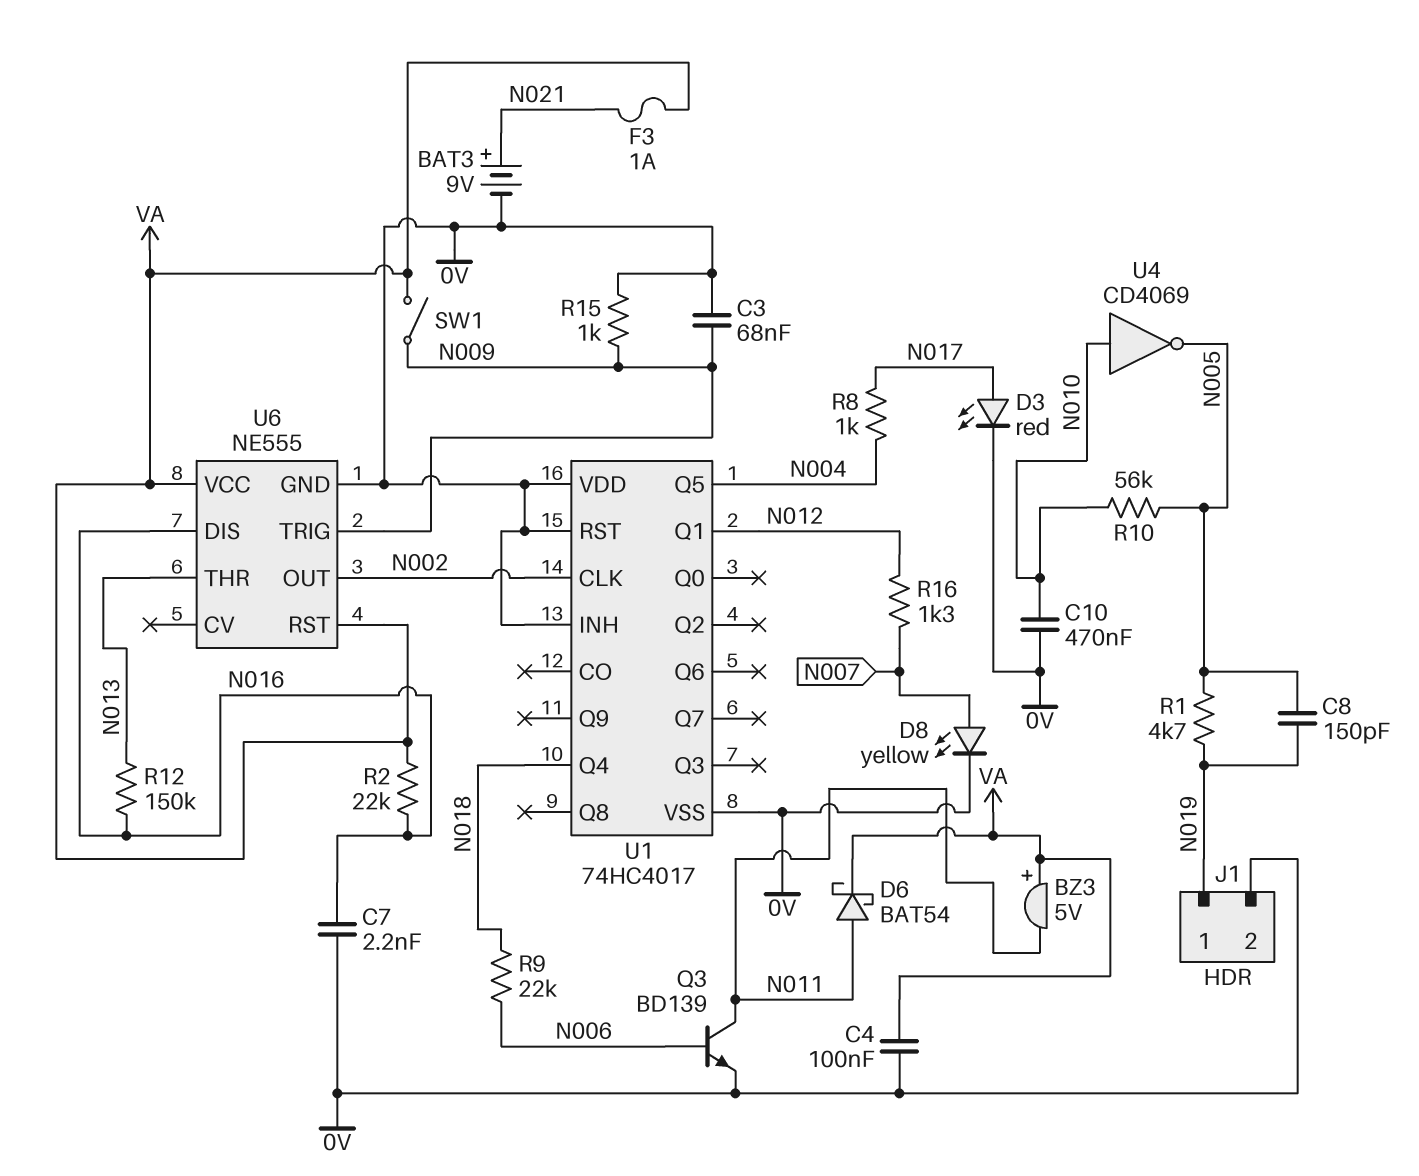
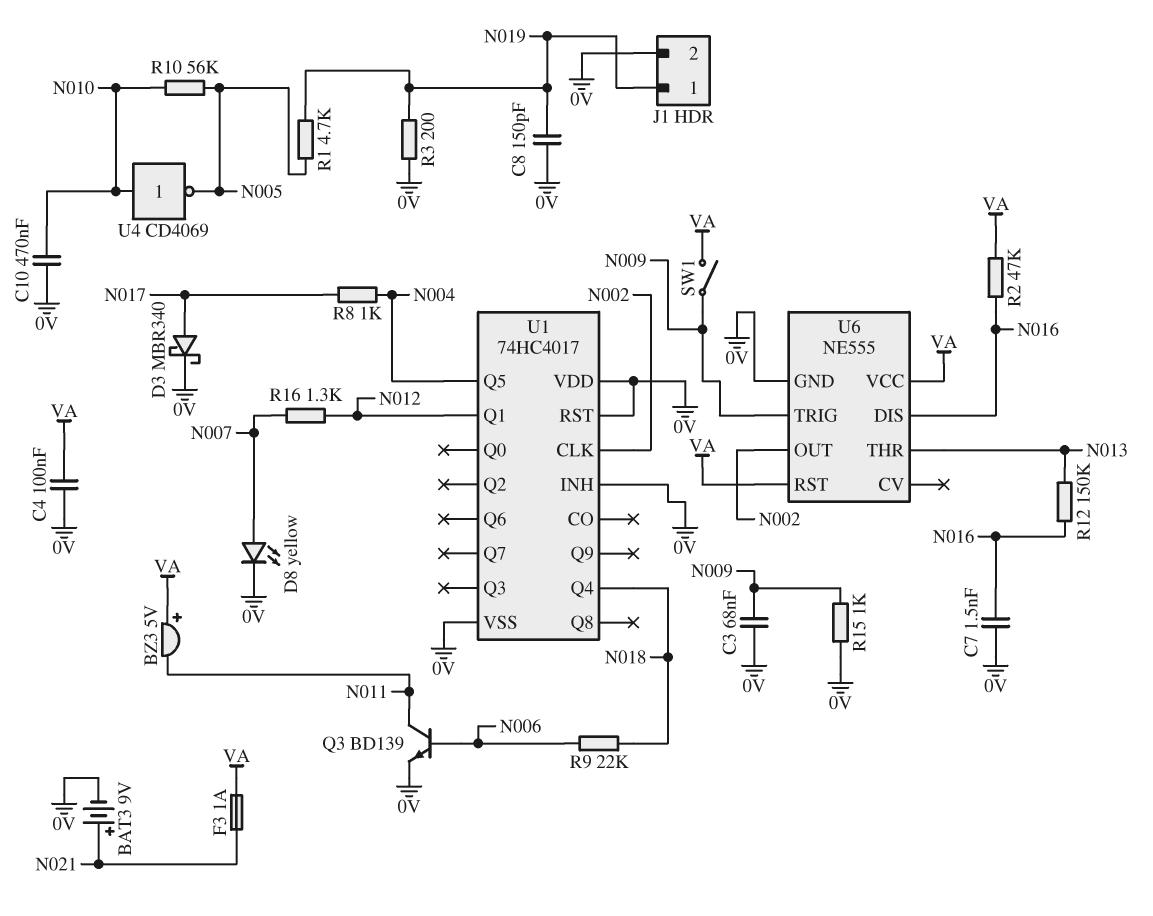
C7: 2.2nF (0V, N016) -> 1.5nF (0V, N016)
C8: 150pF (N005, N019) -> 150pF (0V, N019)
D3: LED red (A N017, K 0V) -> schottky MBR340 (A N017, K 0V)
D6: schottky BAT54 (A N011, K VA) -> none
R2: 22k (N016, VA) -> 47k (N016, VA)
R3: none -> 200 (0V, N019)

